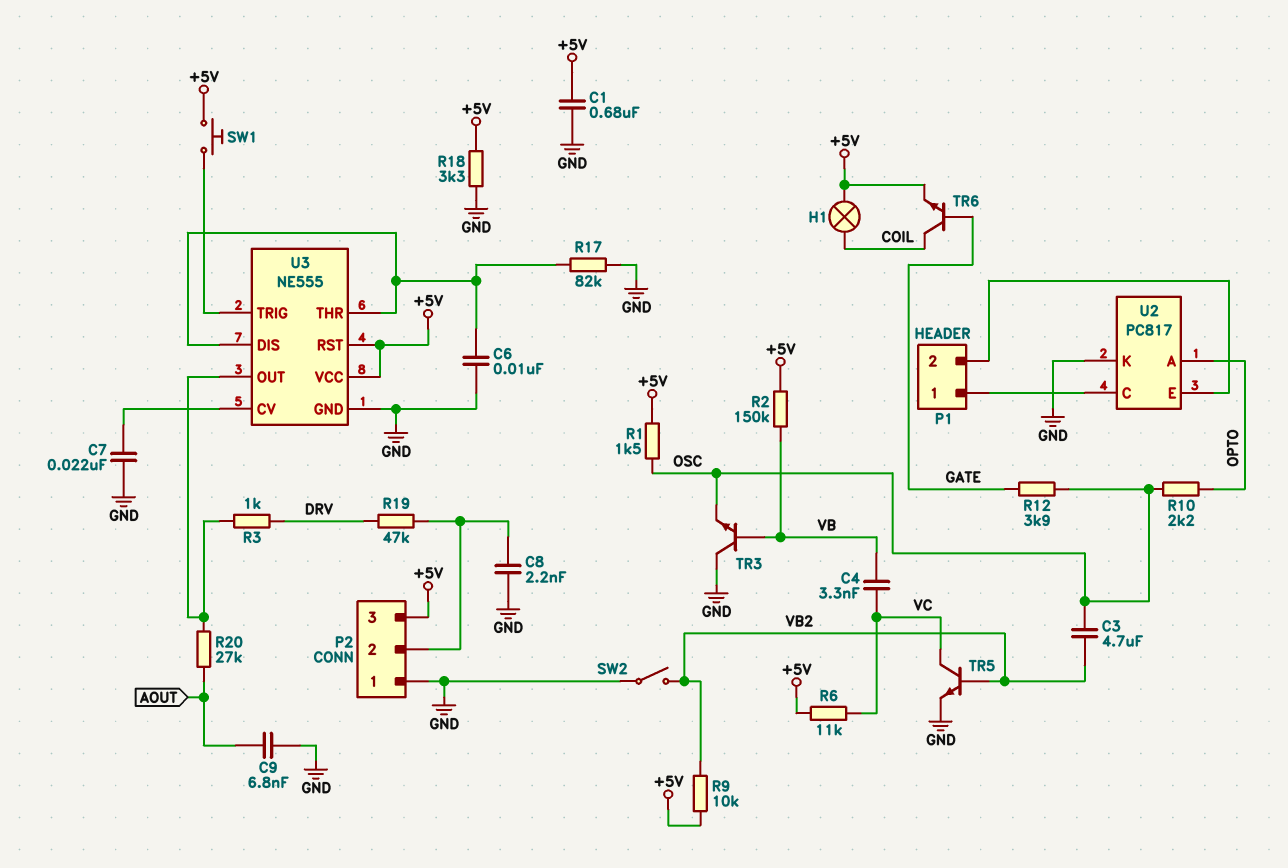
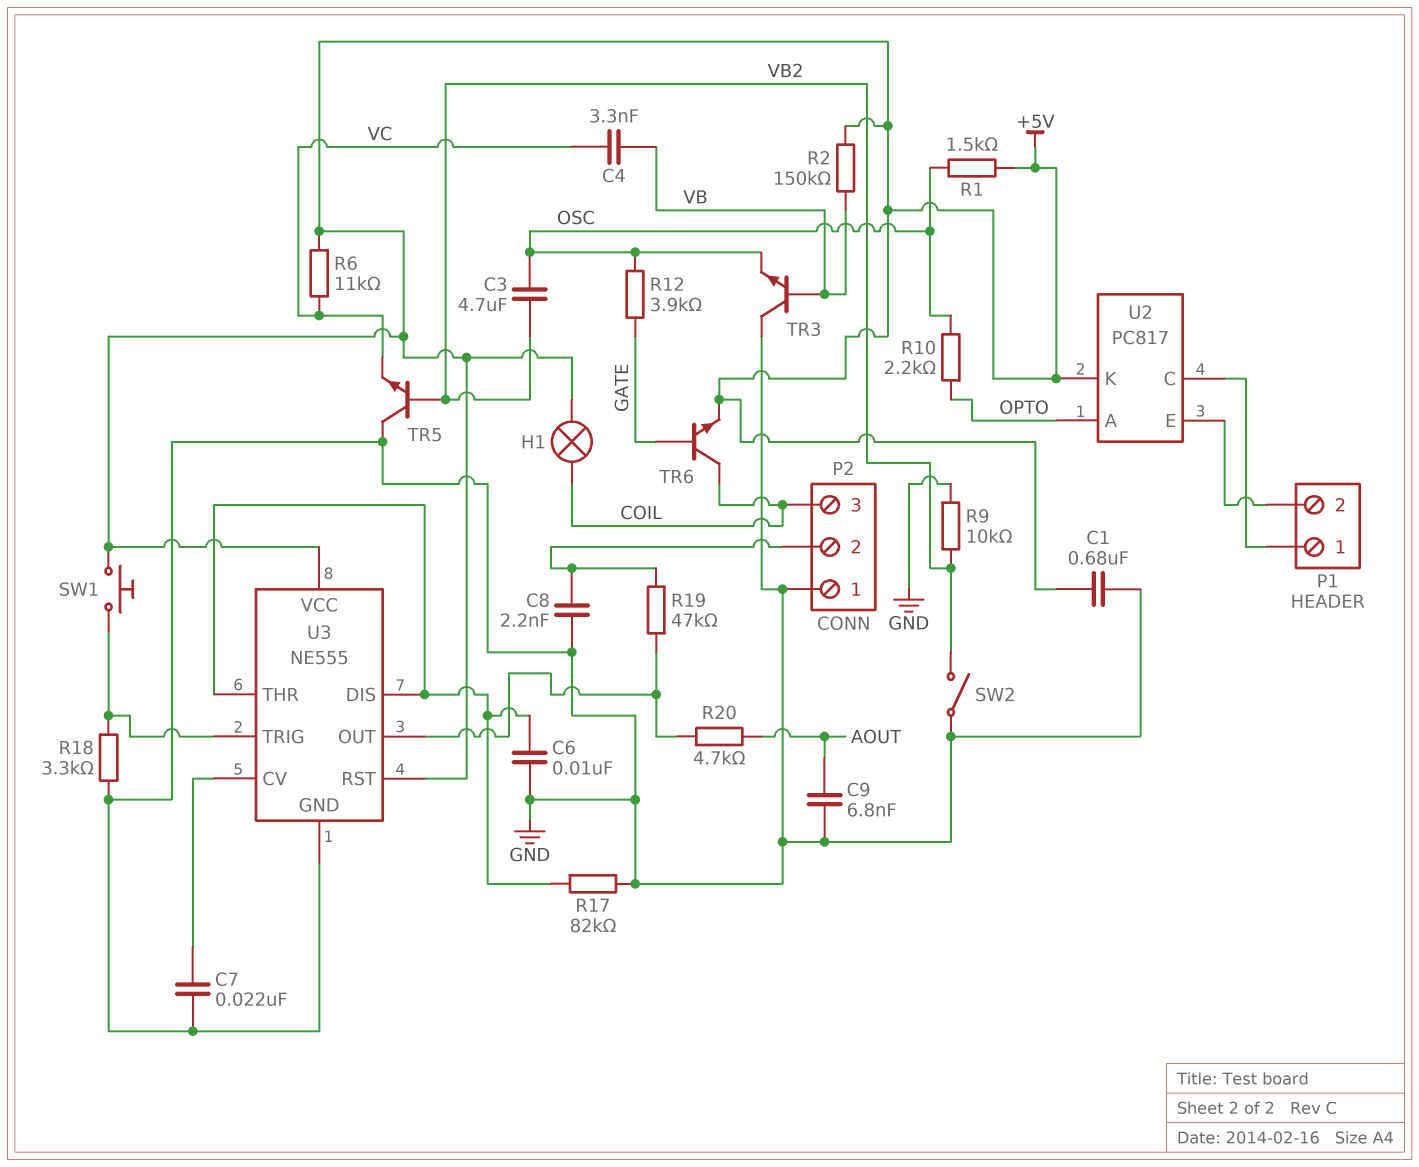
P2 pin 3: +5V -> COIL
R3: 1k (DRV, U3/OUT) -> none
R9: 10k (+5V, VB2) -> 10k (GND, VB2)
R18: 3.3k (+5V, GND) -> 3.3k (GND, U3/TRIG)
R19: 47k (DRV, P2/2) -> 47k (P2/2, U3/OUT)
R20: 27k (AOUT, U3/OUT) -> 4.7k (AOUT, U3/OUT)
TR5: NPN (B VB2, C VC, E GND) -> NPN (B VB2, C GND, E VC)
U2 pin K: GND -> +5V

